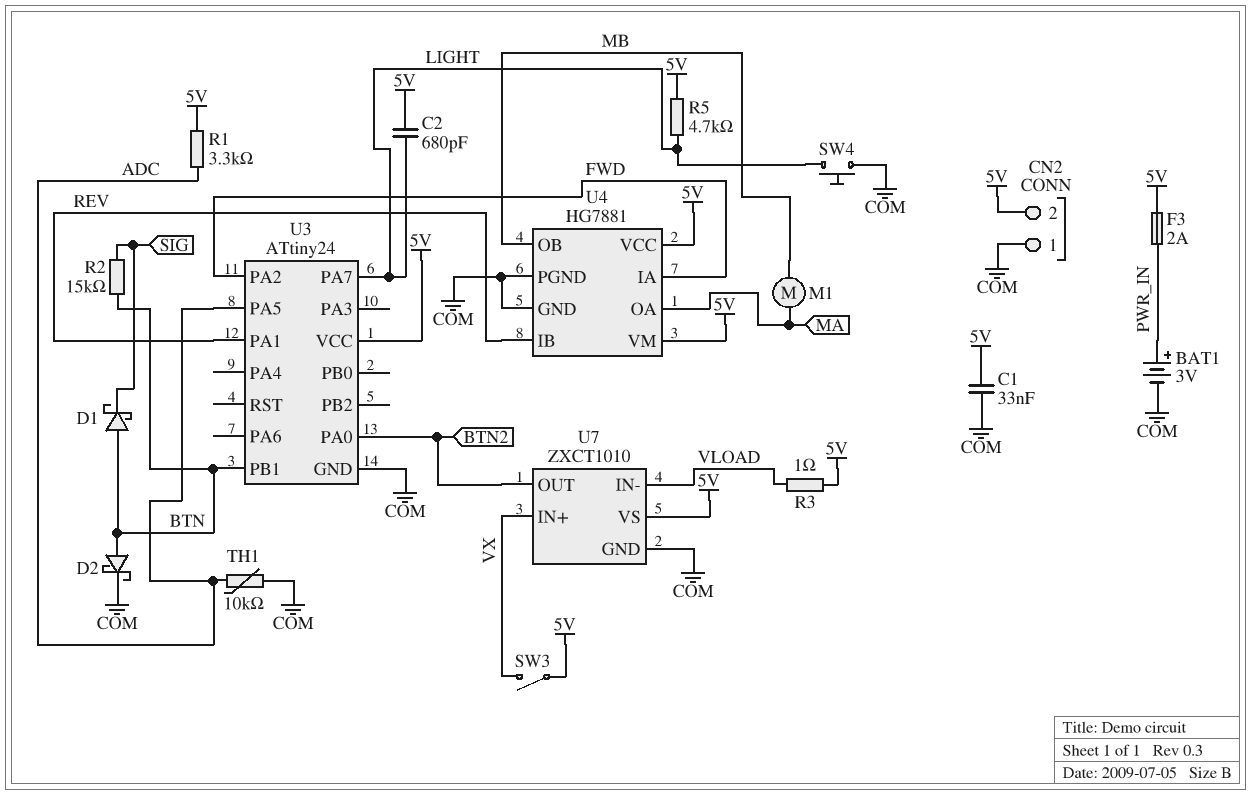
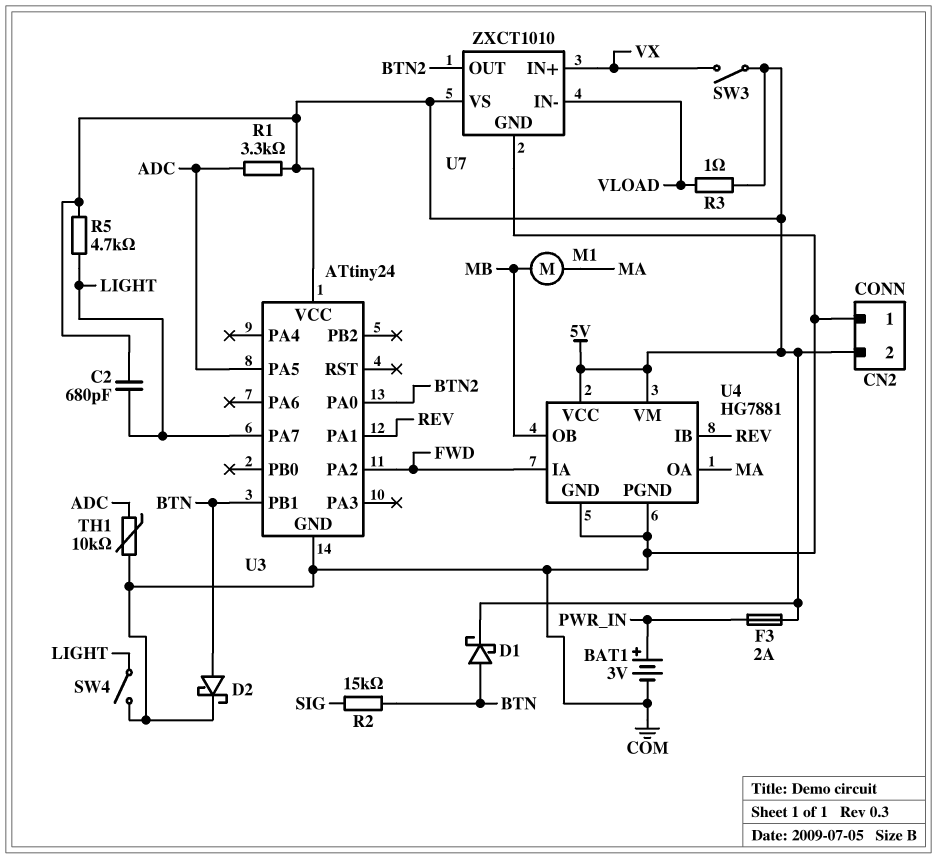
C1: 33nF (5V, COM) -> none
D1: schottky (A BTN, K SIG) -> schottky (A BTN, K 5V)
SW4: button (COM, LIGHT) -> switch (COM, LIGHT)

